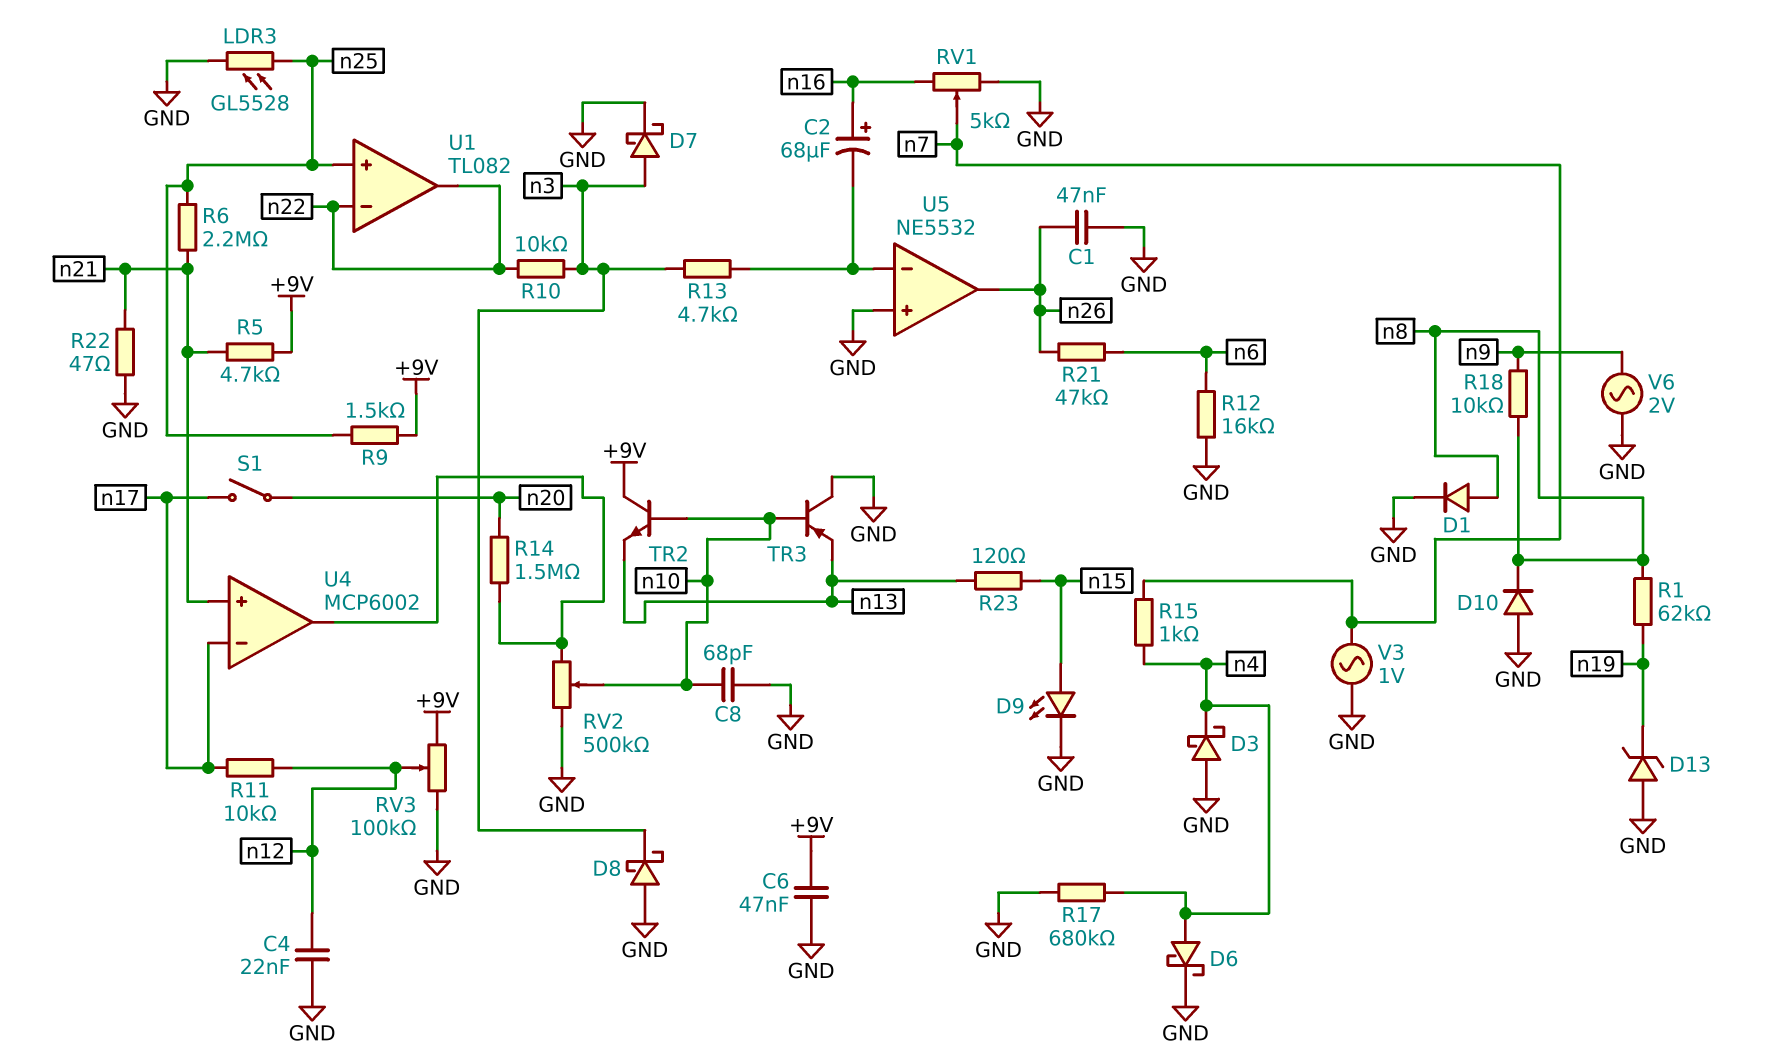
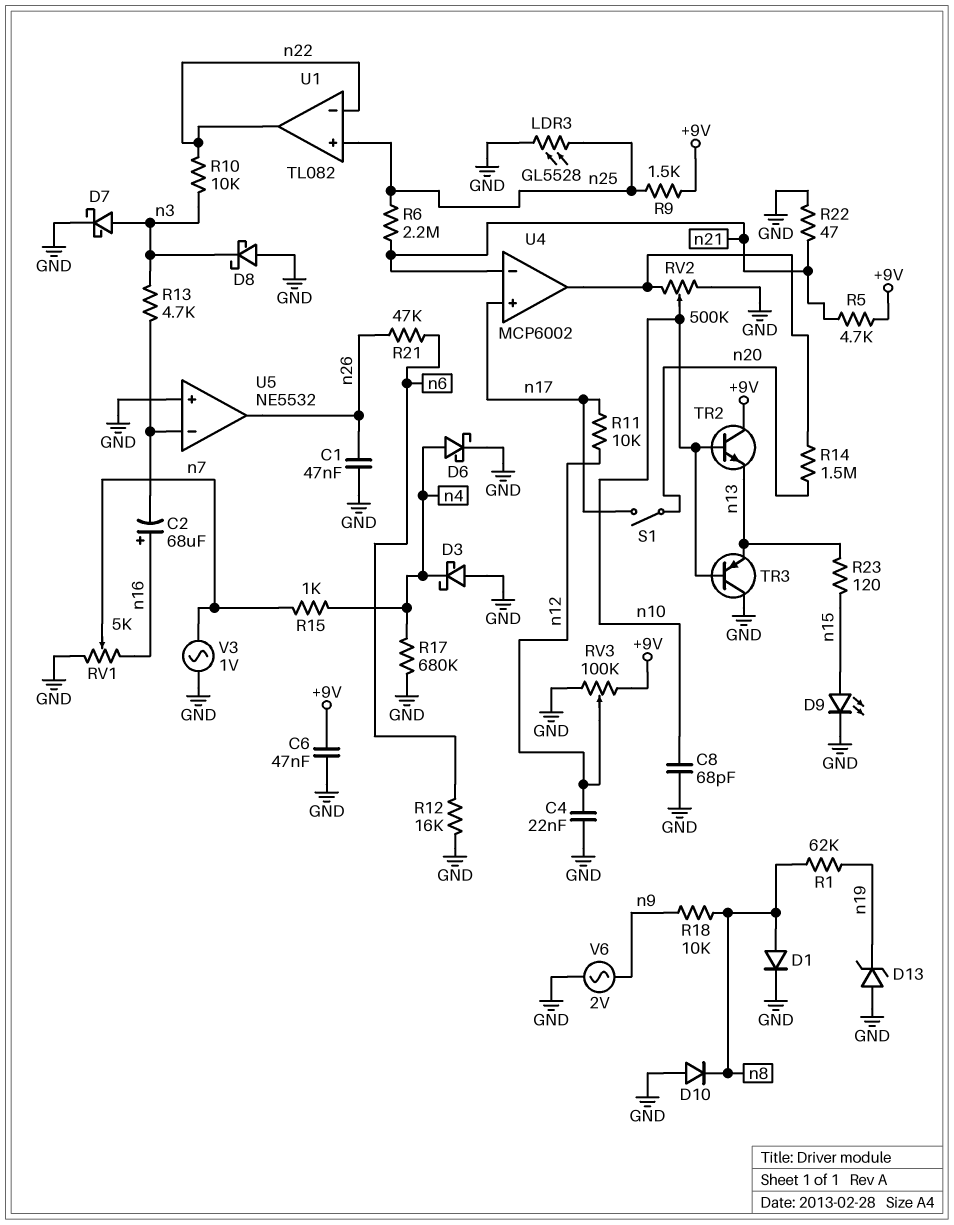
U4 pin in+: n21 -> n17
U4 pin in-: n17 -> n21

